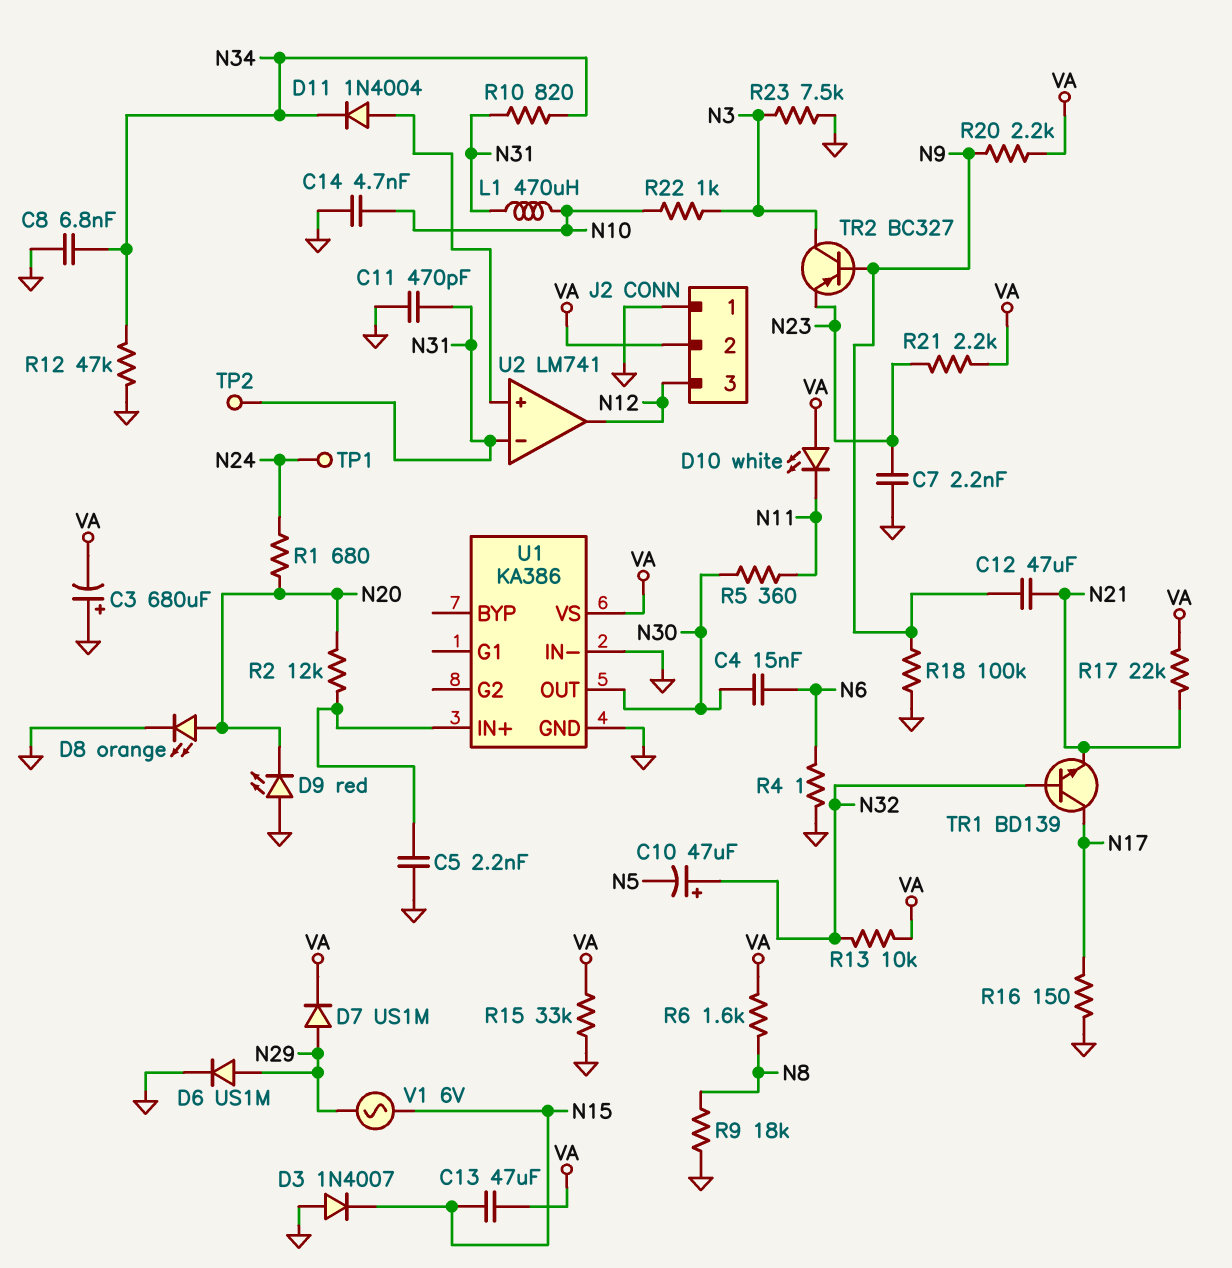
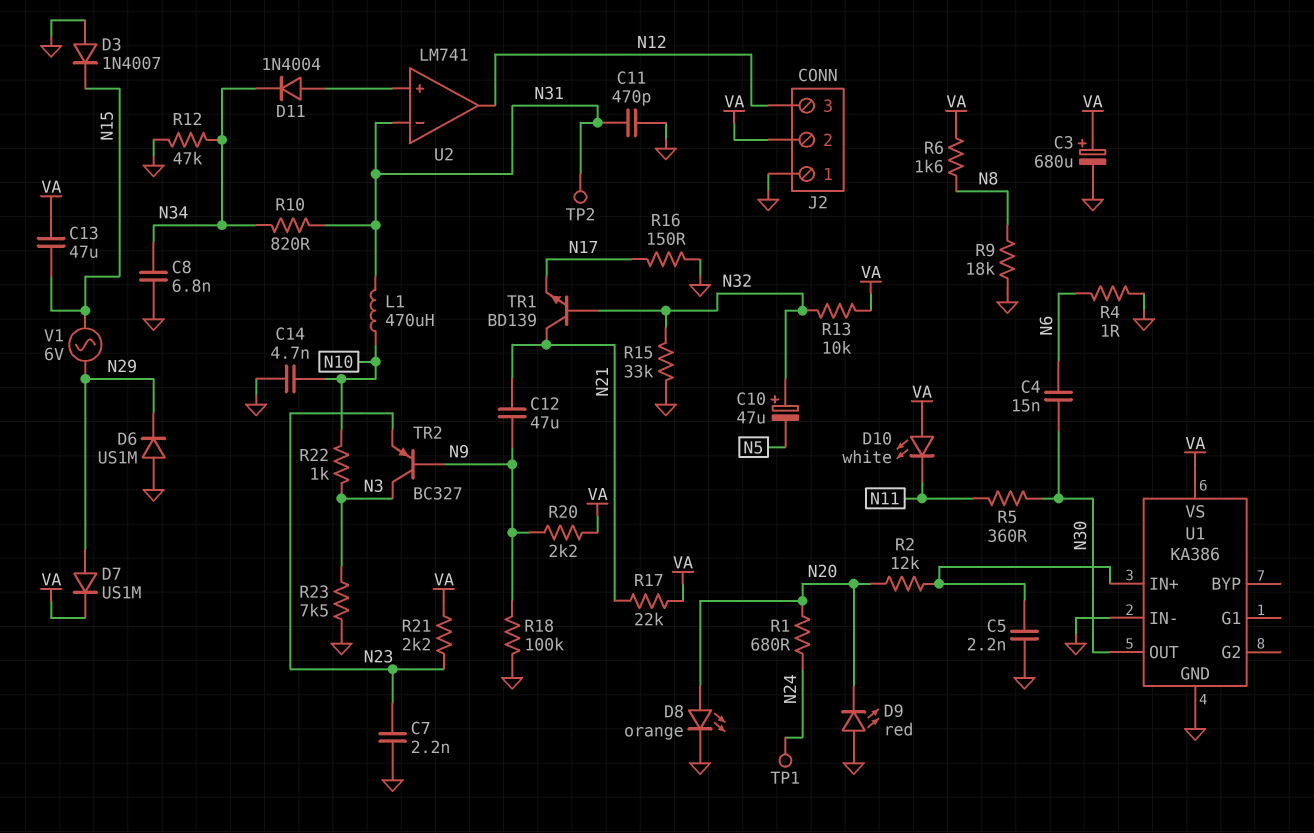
C3: 680uF (plus GND, minus VA) -> 680uF (plus VA, minus GND)
D6: diode US1M (A N29, K GND) -> diode US1M (A GND, K N29)
R15: 33k (GND, VA) -> 33k (GND, N32)
TR1: NPN BD139 (B N32, C N17, E N21) -> NPN BD139 (B N32, C N21, E N17)

